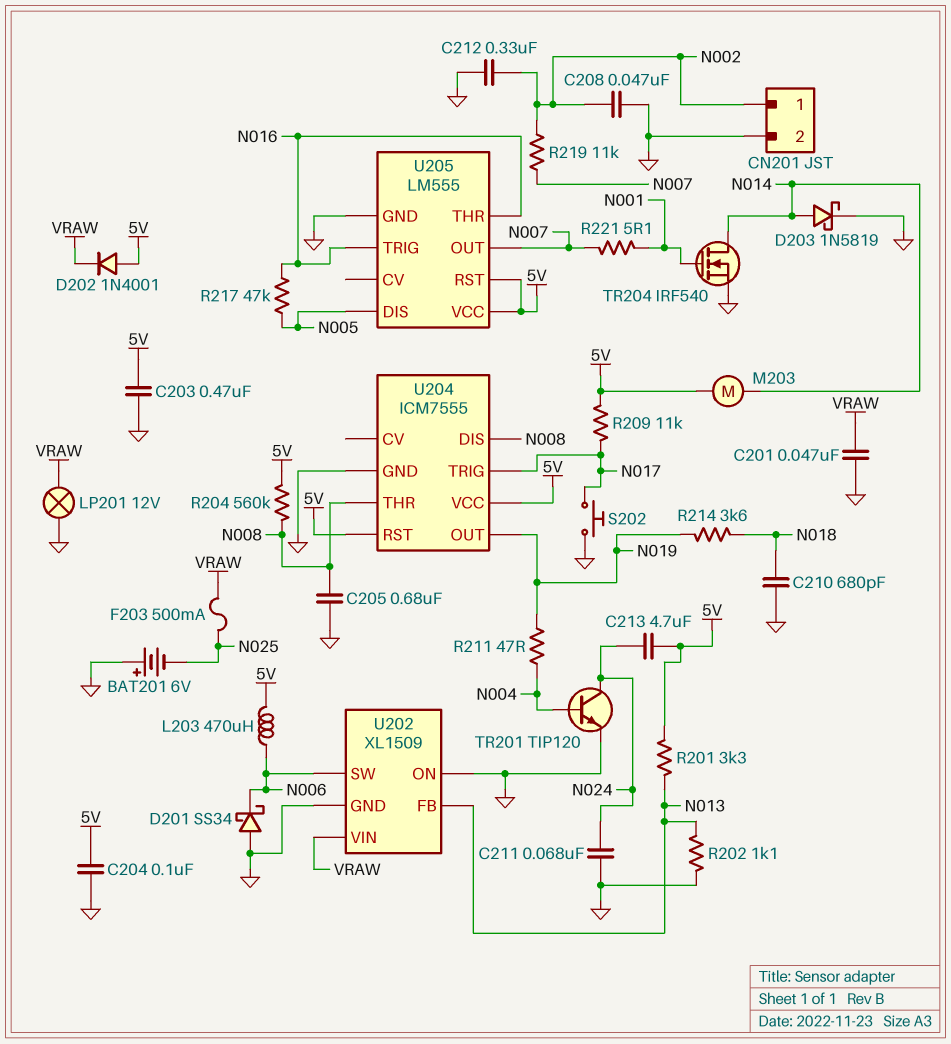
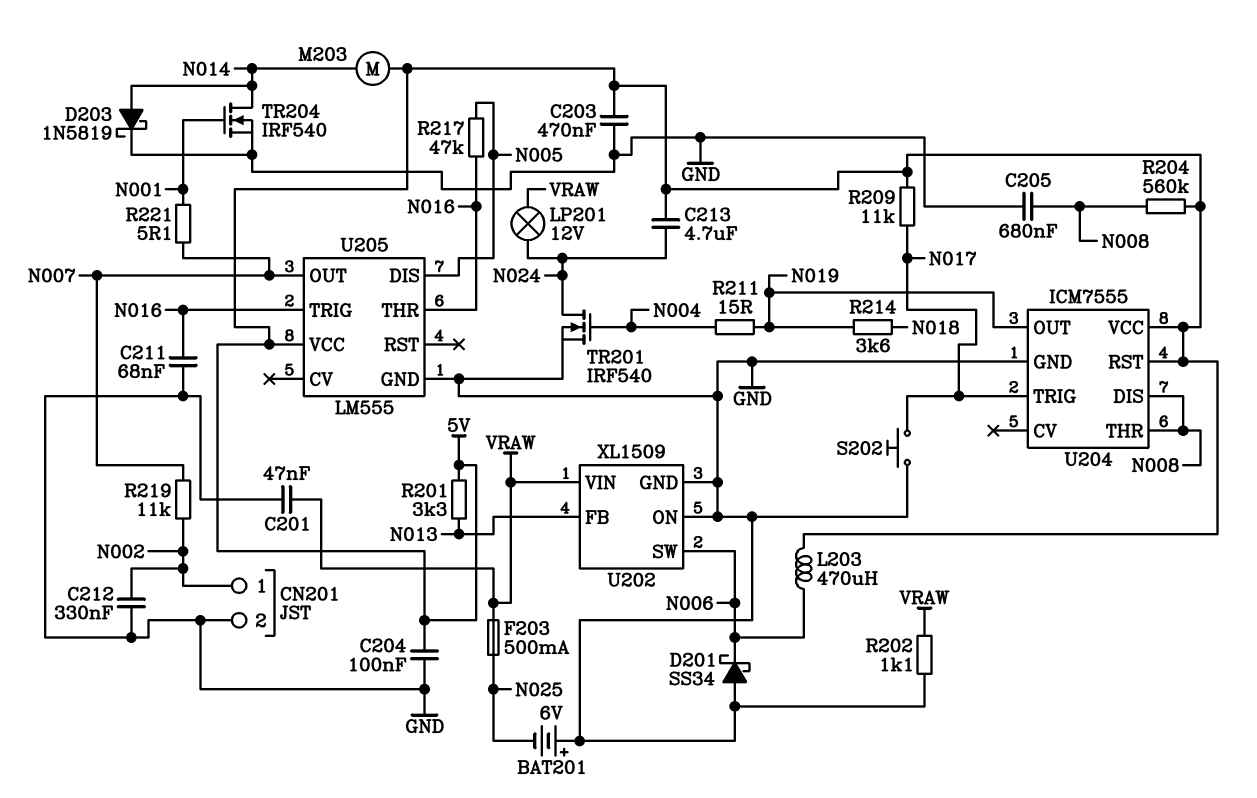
C208: 47nF (GND, N002) -> none
C210: 680pF (GND, N018) -> none
C211: 68nF (GND, N024) -> 68nF (GND, N016)
D202: diode 1N4001 (A 5V, K VRAW) -> none
LP201: lamp 12V (GND, VRAW) -> lamp 12V (N024, VRAW)
R202: 1.1k (GND, N013) -> 1.1k (GND, VRAW)
R211: 47 (N004, N019) -> 15 (N004, N019)
TR201: NPN TIP120 (B N004, C N024, E GND) -> NMOS IRF540 (G N004, D N024, S GND)
U205 pin RST: 5V -> none

